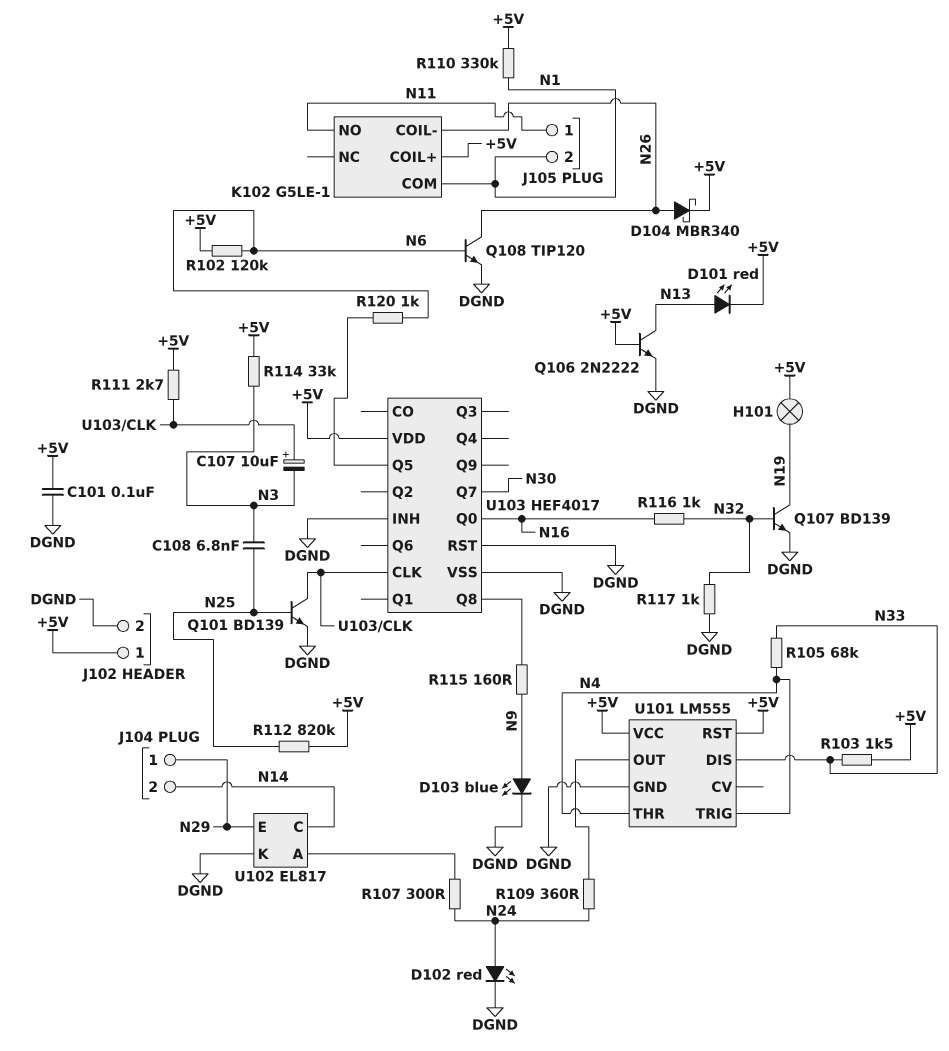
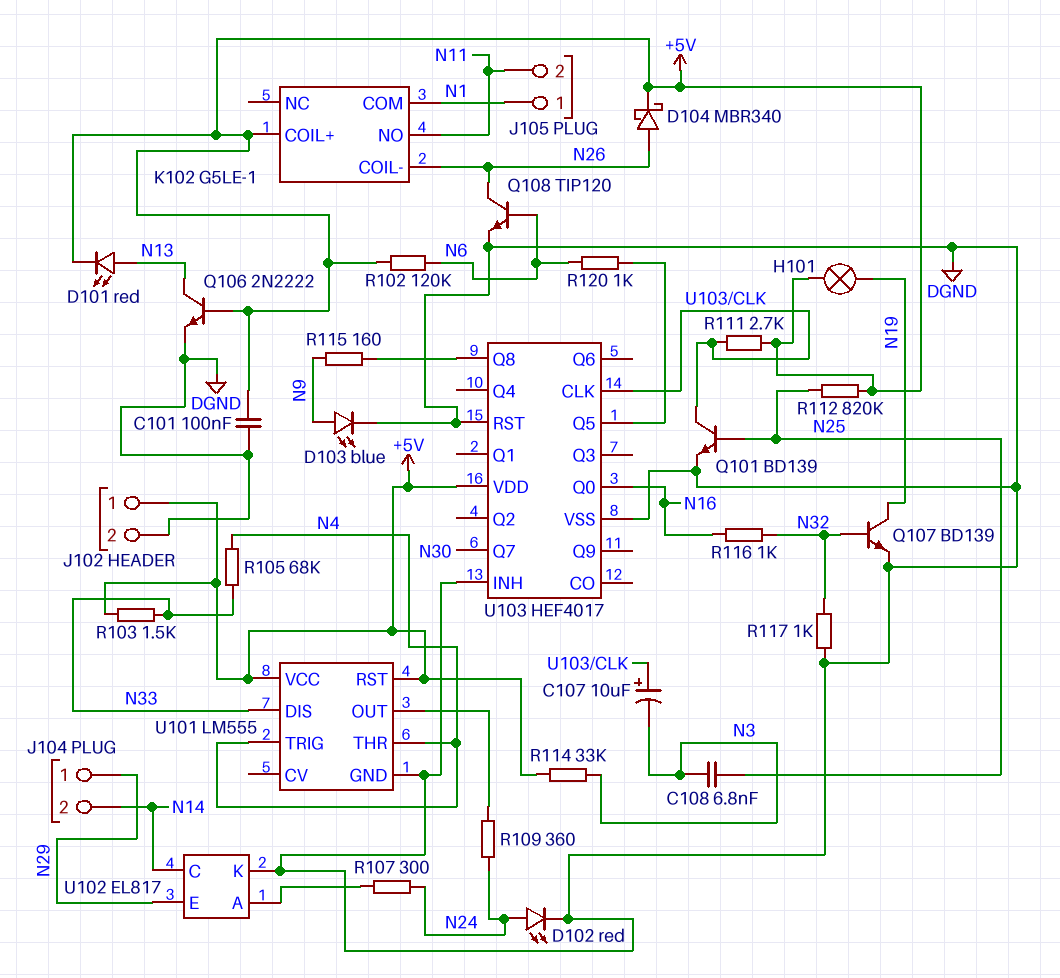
J105 pin 1: N11 -> N1
J105 pin 2: N1 -> N11
R110: 330k (+5V, N1) -> none

